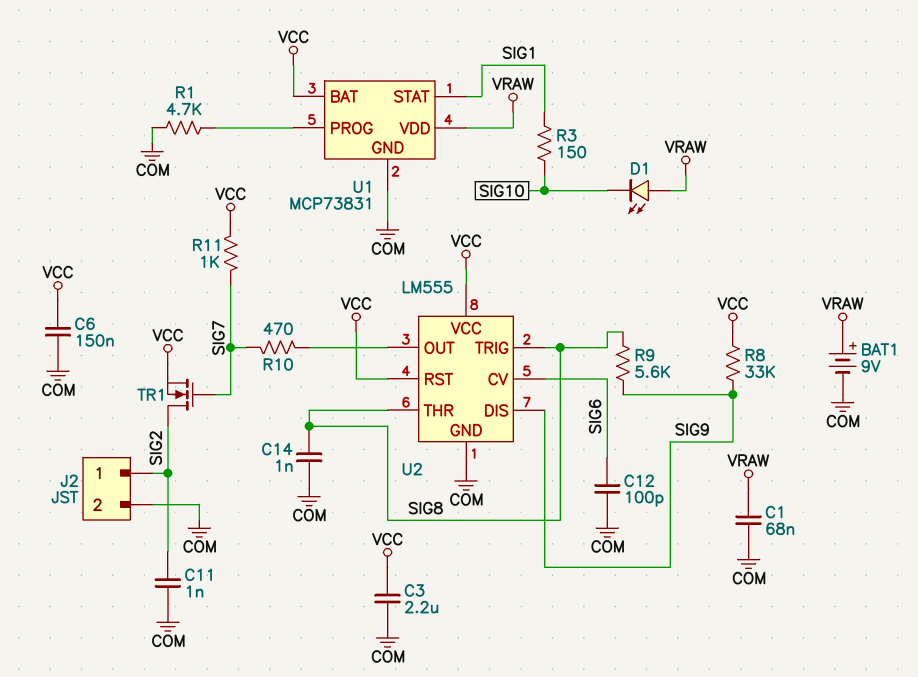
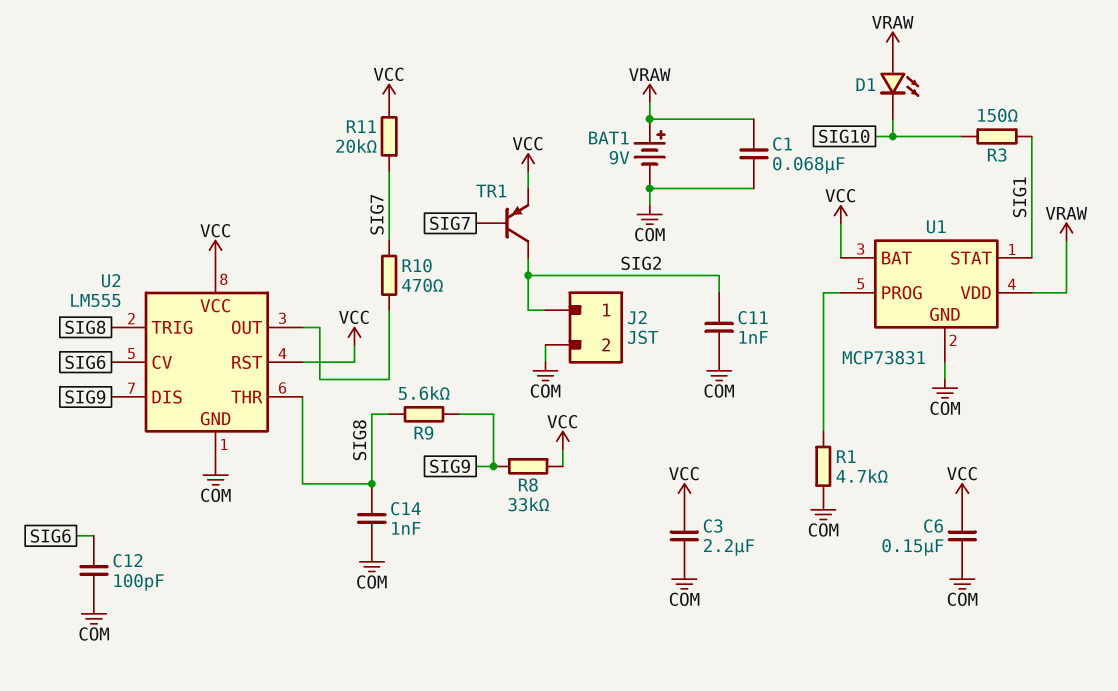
R11: 1k (SIG7, VCC) -> 20k (SIG7, VCC)
TR1: NMOS (G SIG7, D SIG2, S VCC) -> PNP (B SIG7, C SIG2, E VCC)

